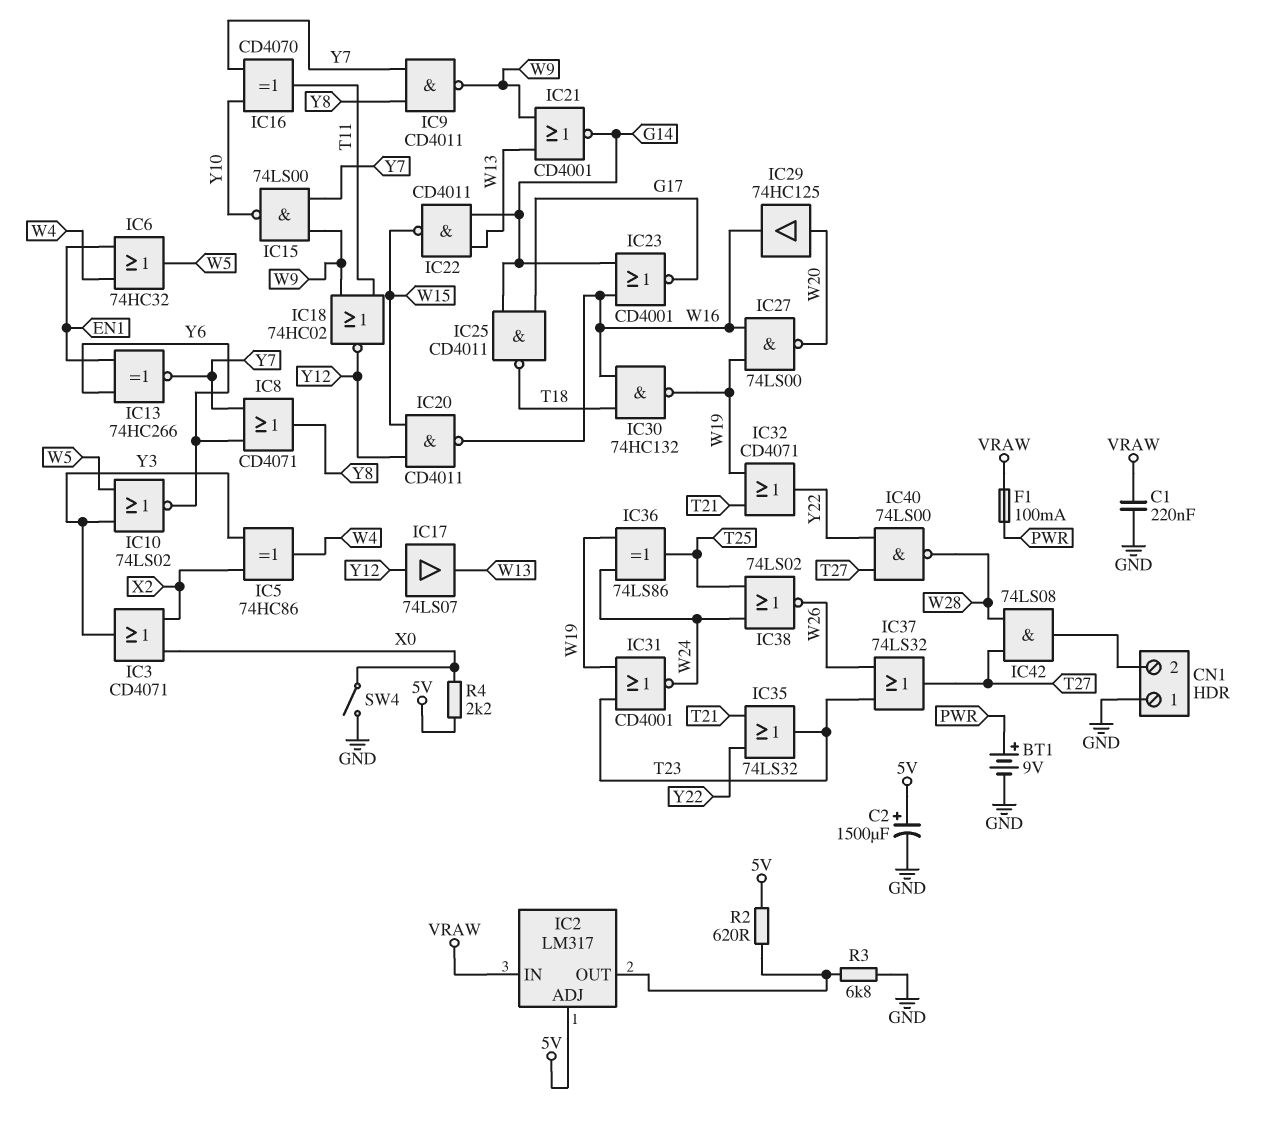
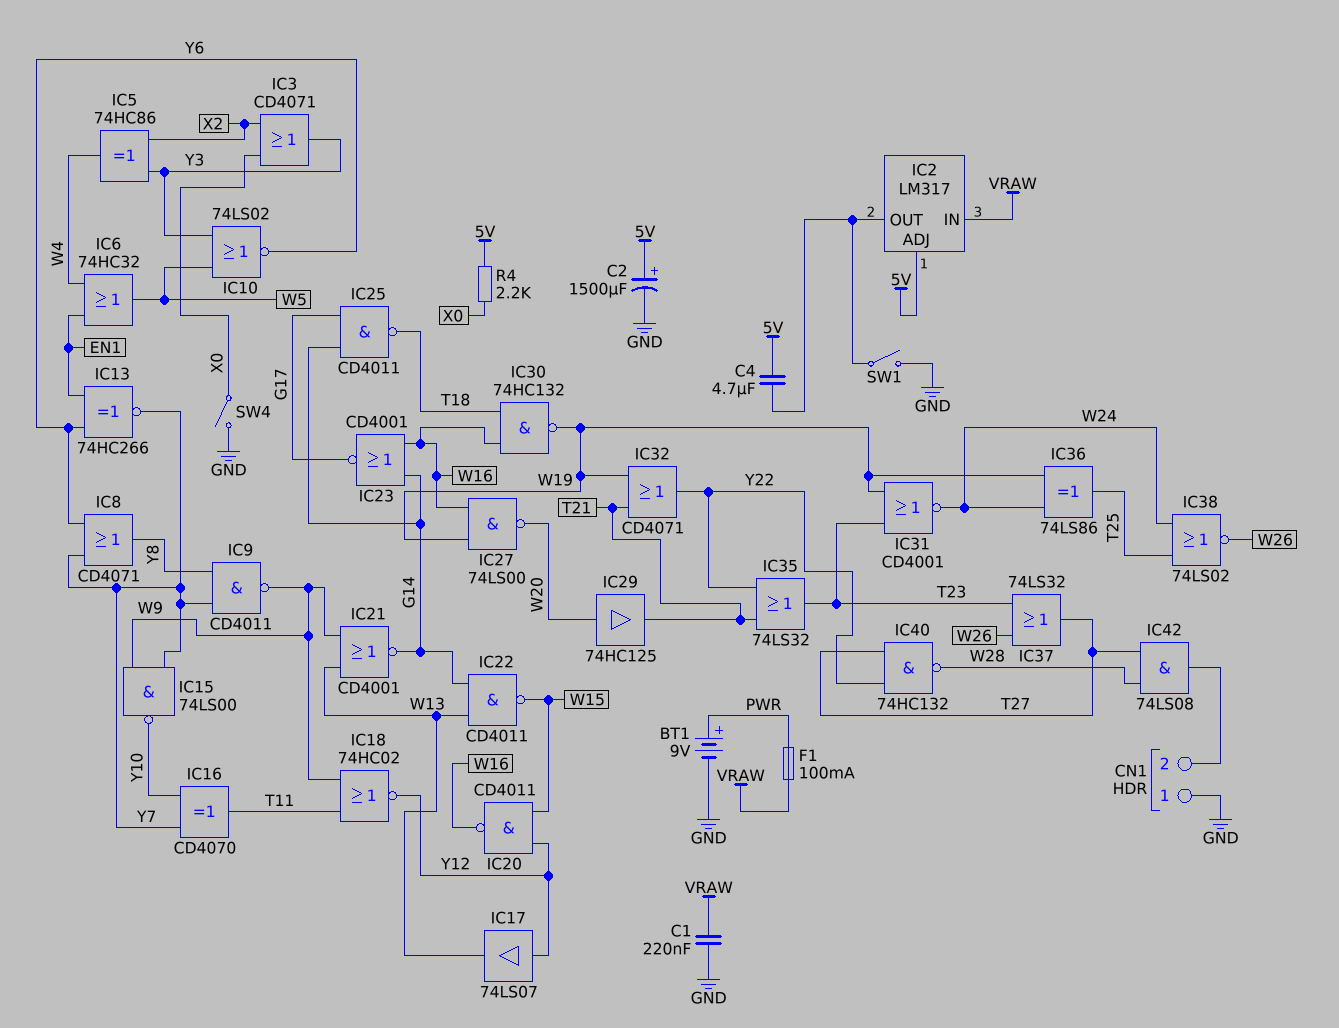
C4: none -> 4.7uF (5V, IC2/OUT)
IC29: buffer 74HC125 (in W20, out W16) -> buffer 74HC125 (in W20, out T21)
IC40: NAND 74LS00 (in T27, in Y22, out W28) -> NAND 74HC132 (in T27, in Y22, out W28)
R2: 620 (5V, IC2/OUT) -> none
R3: 6.8k (GND, IC2/OUT) -> none
SW1: none -> switch (GND, IC2/OUT)

